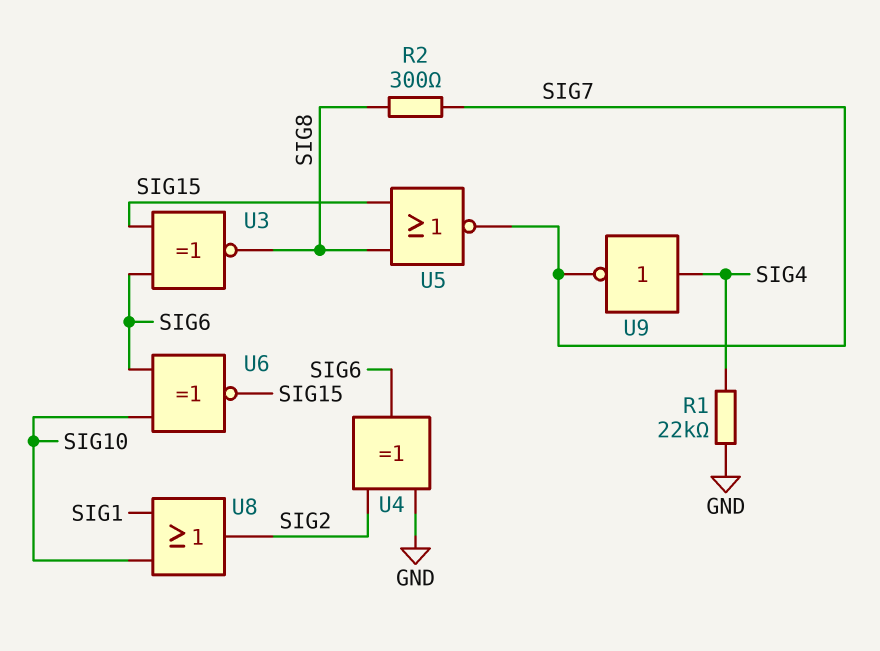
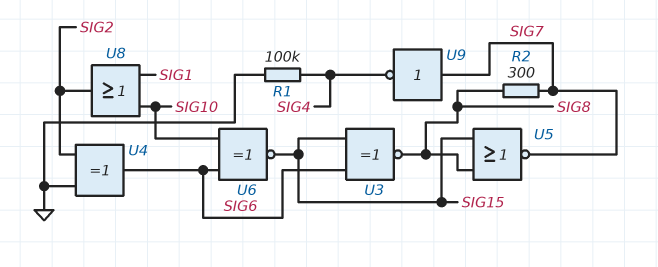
R1: 22k (GND, SIG4) -> 100k (GND, SIG4)
U9: NOT (in SIG4, out SIG7) -> NOT (in SIG7, out SIG4)

